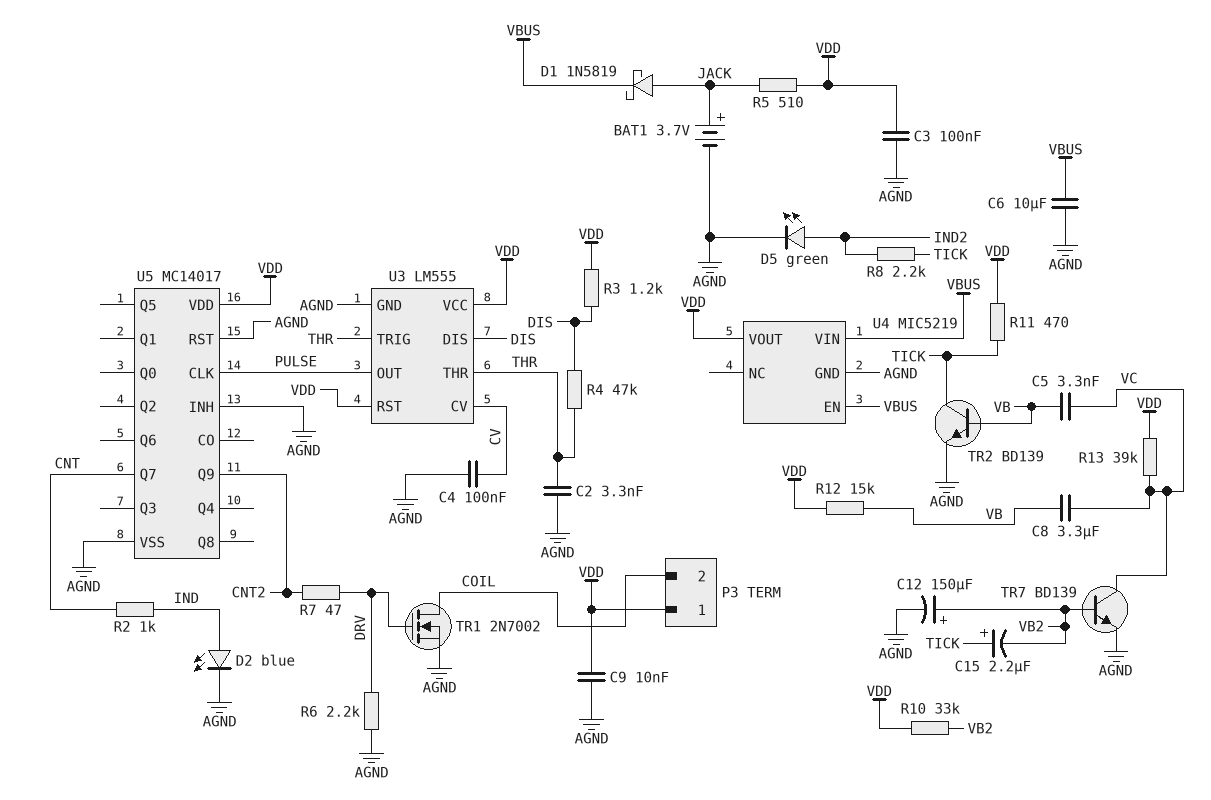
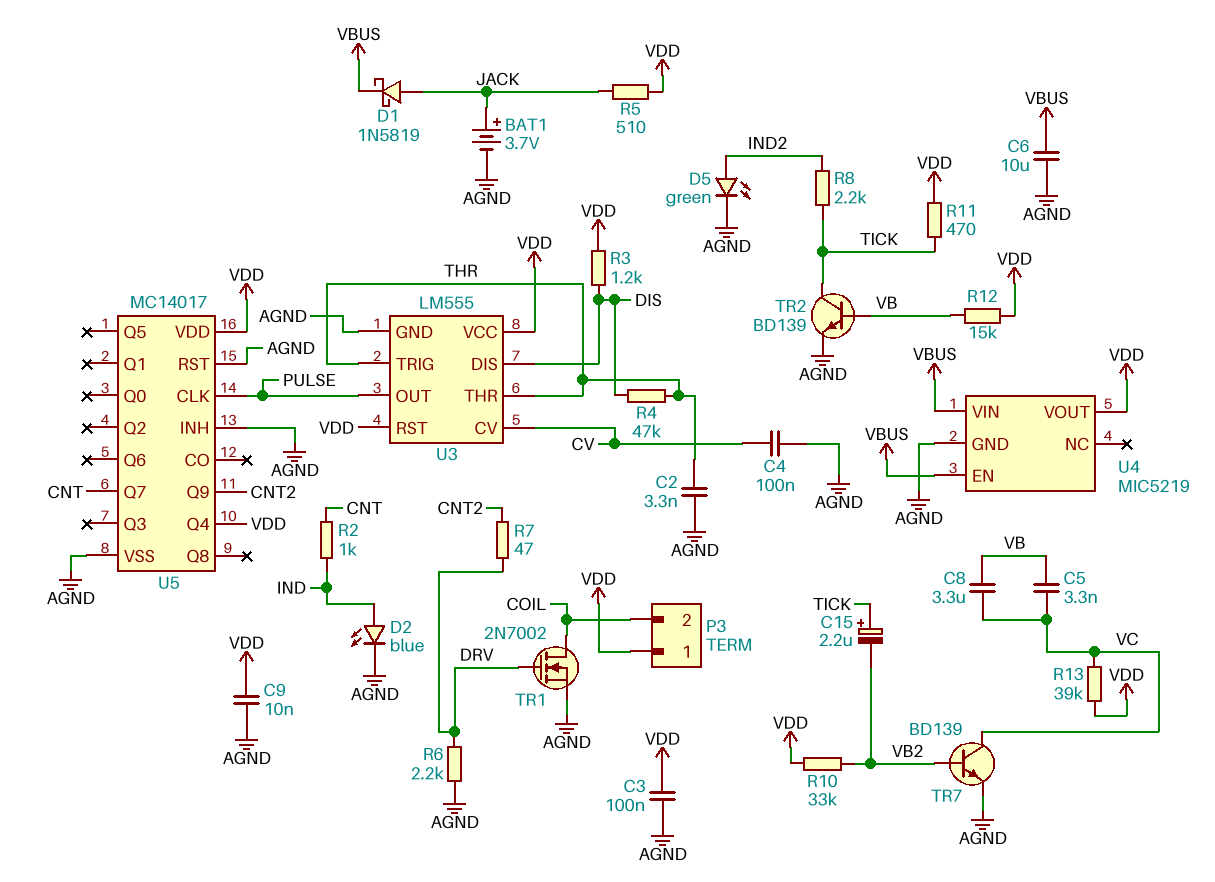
C12: 150uF (plus VB2, minus AGND) -> none
U5 pin Q4: none -> VDD

